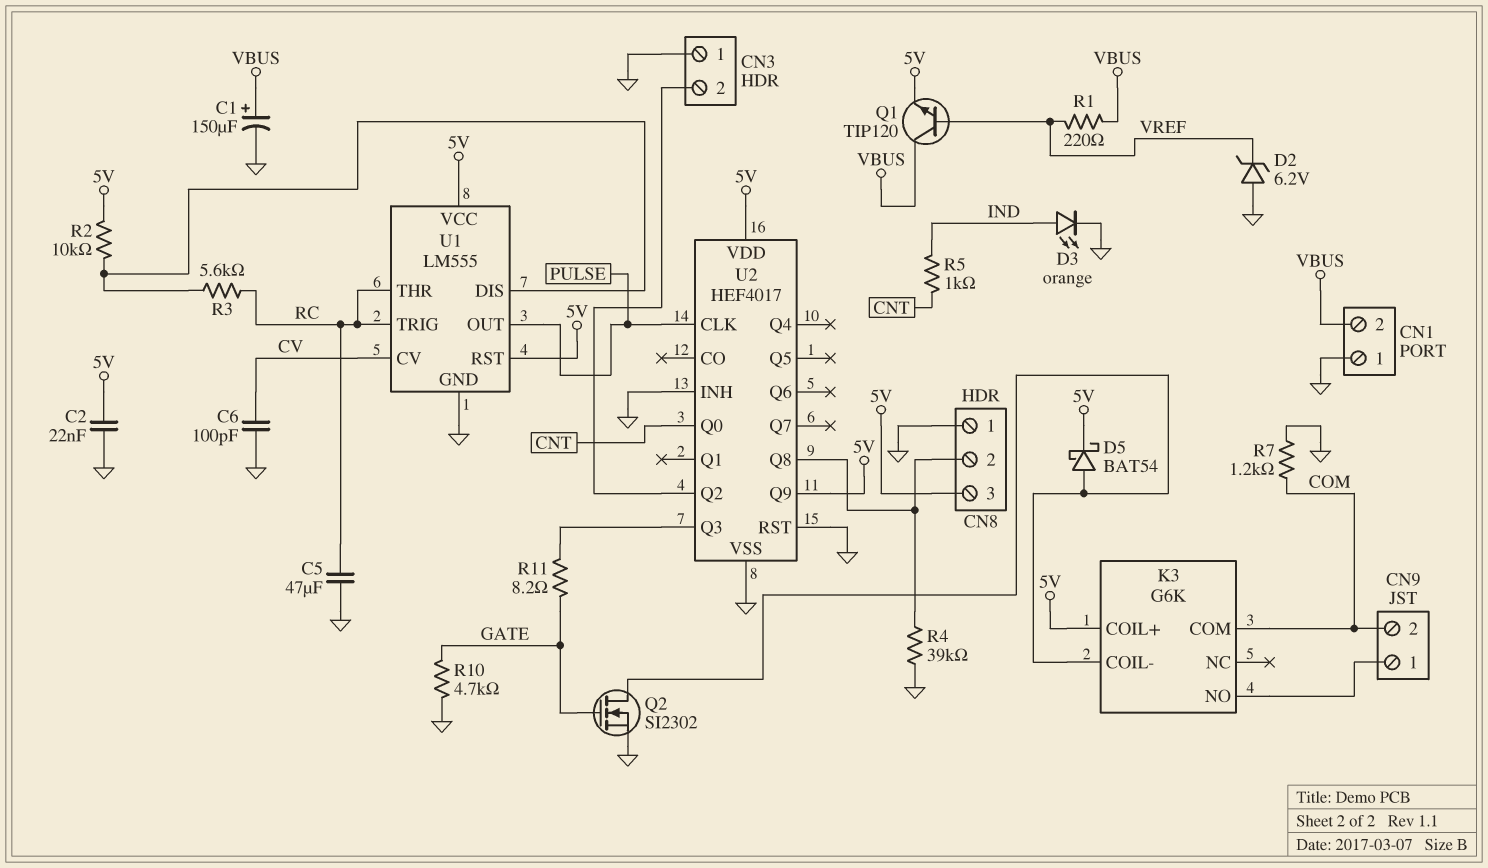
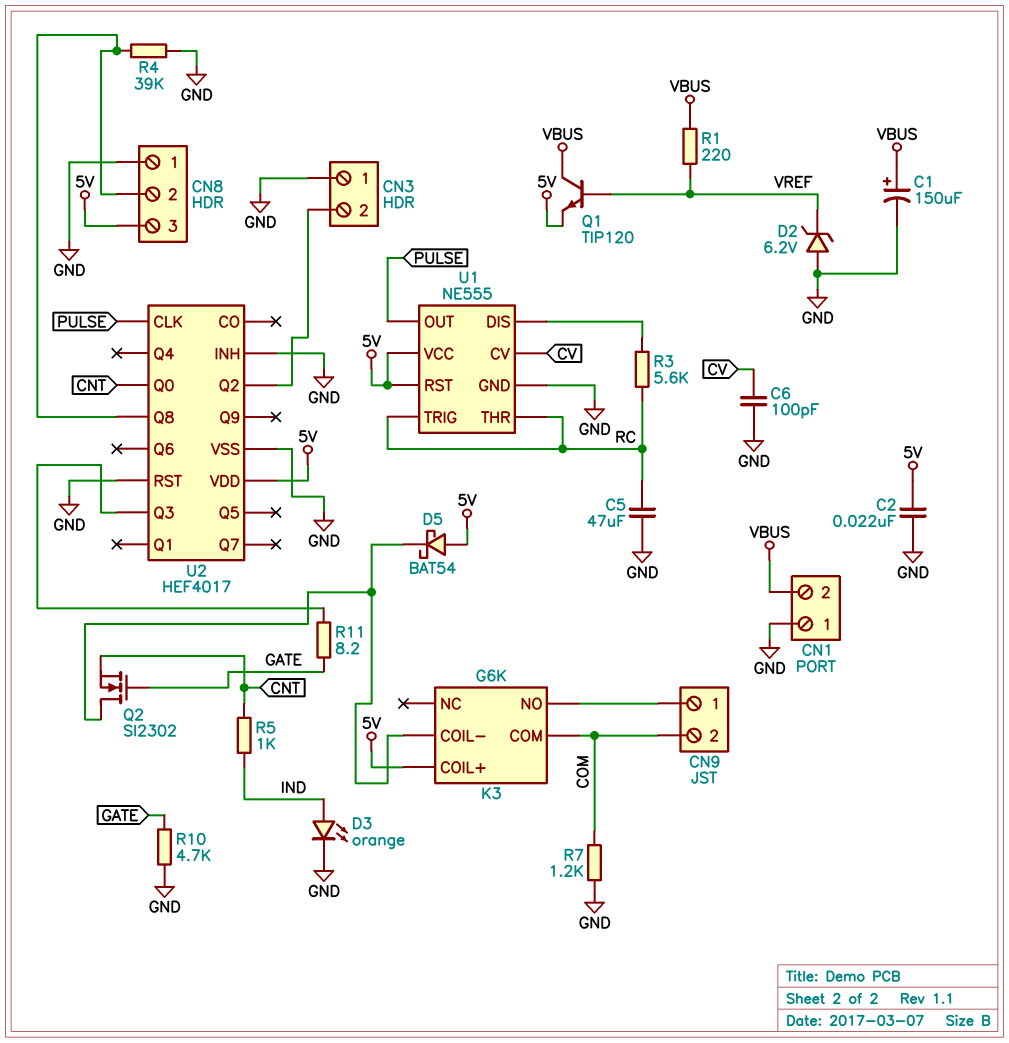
D5: schottky BAT54 (A K3/COIL-, K 5V) -> schottky BAT54 (A 5V, K K3/COIL-)
Q2: NMOS SI2302 (G GATE, D K3/COIL-, S GND) -> NMOS SI2302 (G GATE, D K3/COIL-, S CNT)
R2: 10k (5V, U1/DIS) -> none
U1: LM555 -> NE555
U2 pin Q9: 5V -> none

